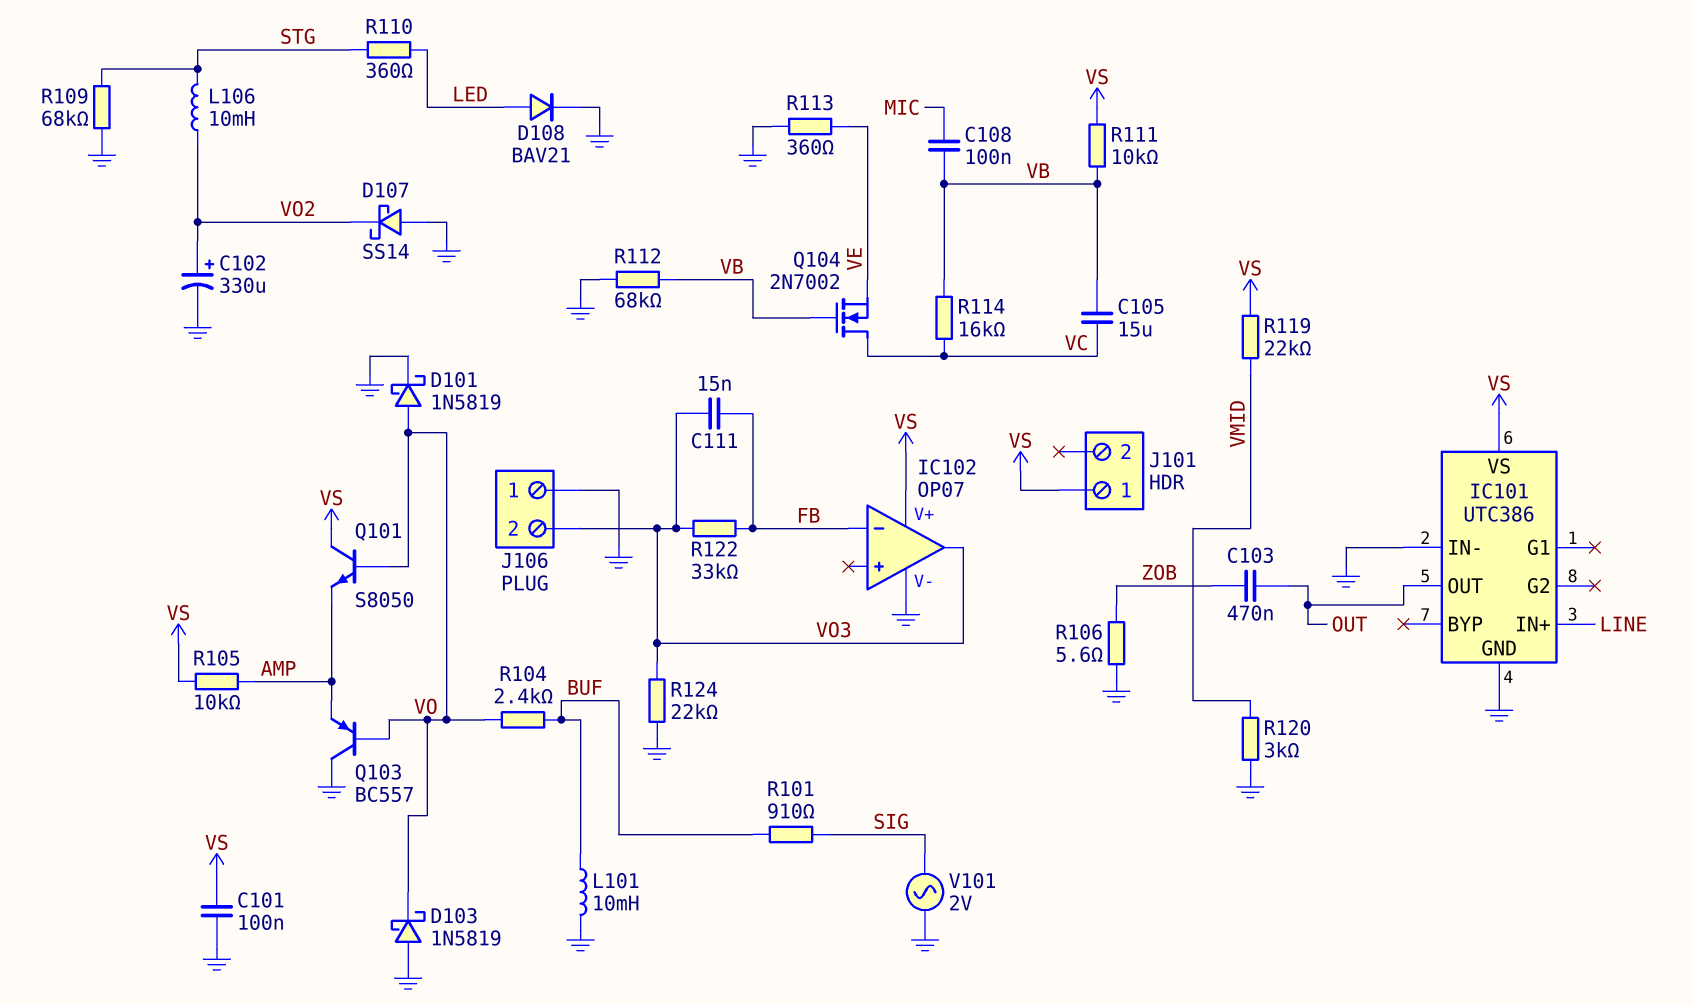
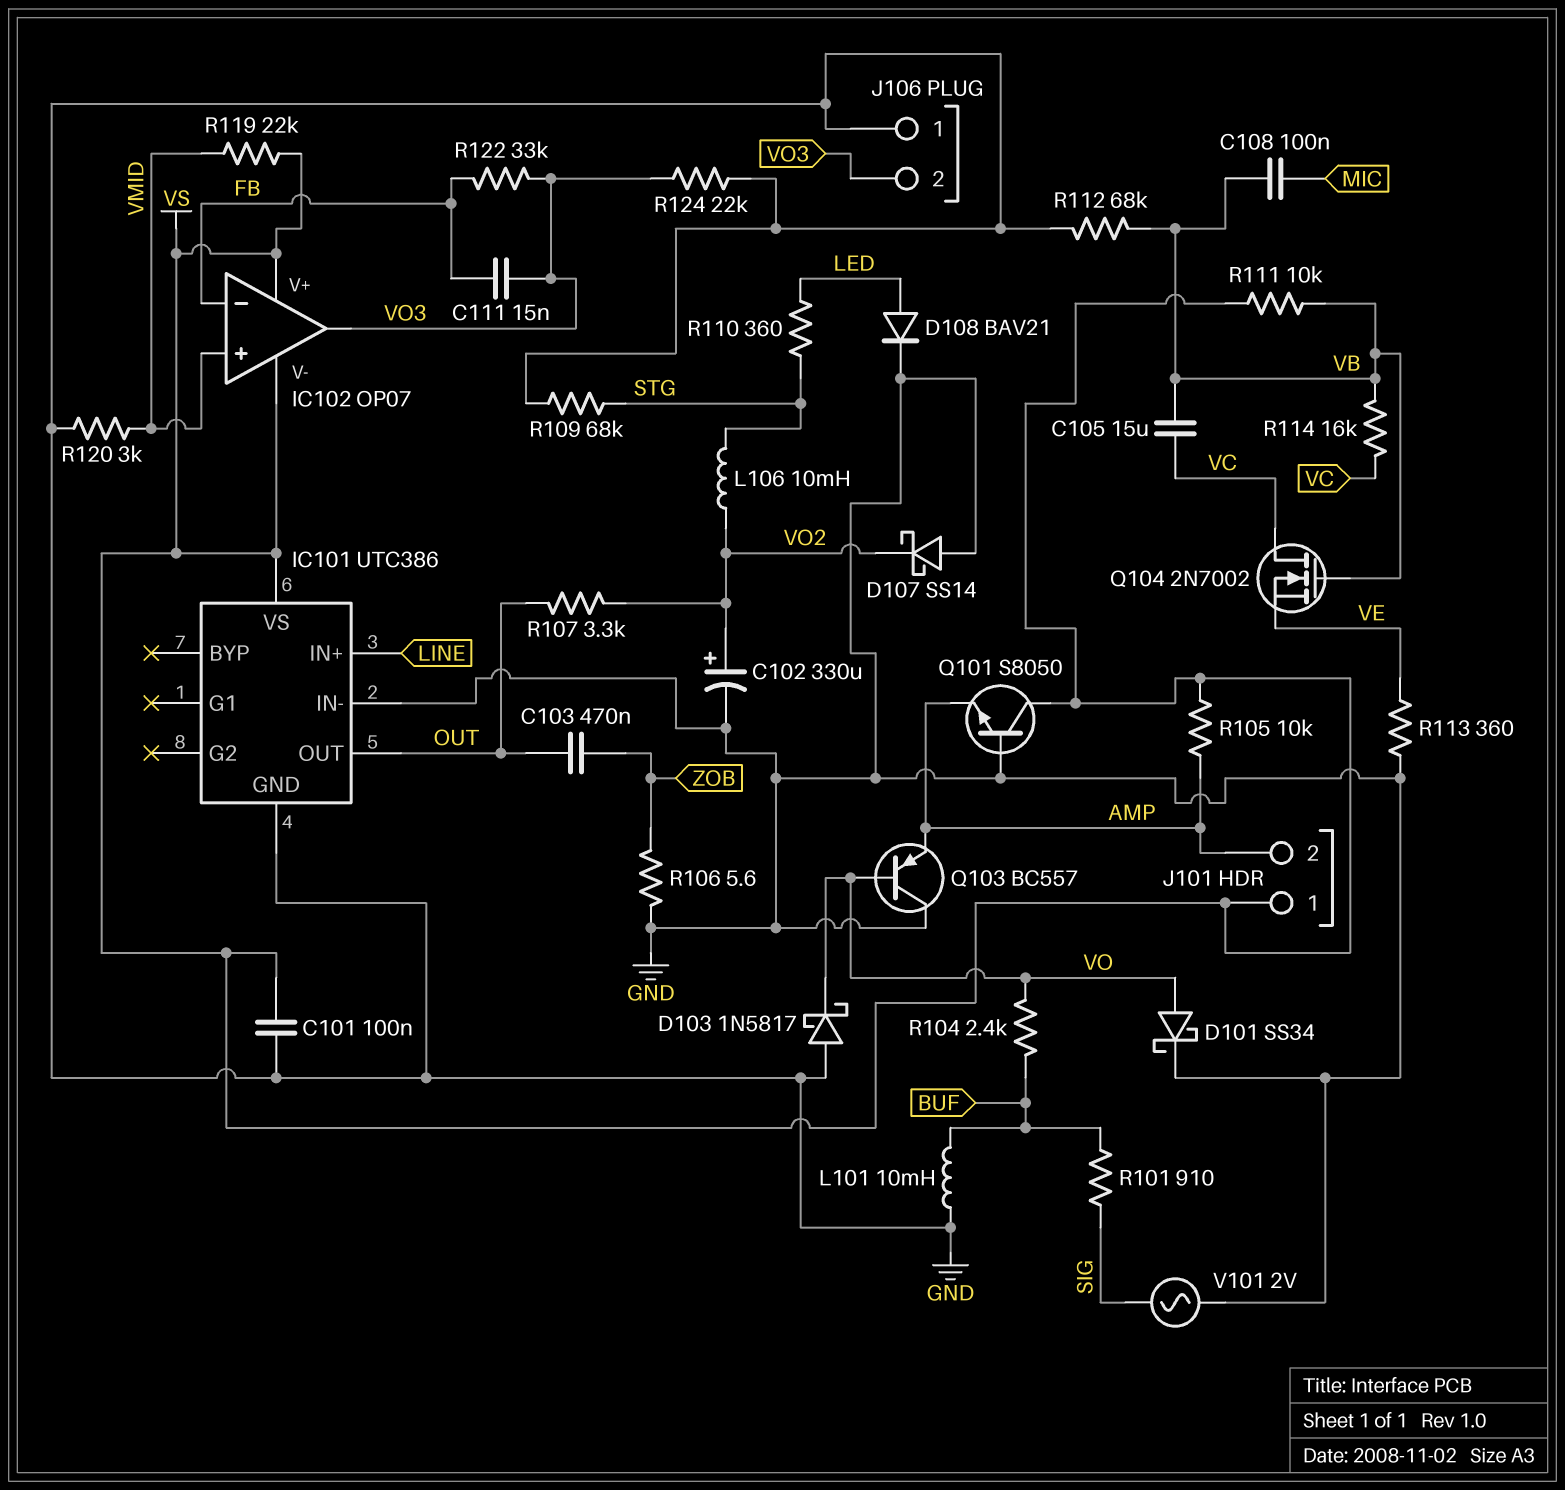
D101: schottky 1N5819 (A VO, K GND) -> schottky SS34 (A VO, K GND)
D103: schottky 1N5819 (A GND, K VO) -> schottky 1N5817 (A GND, K VO)
IC102 pin V-: GND -> VS
IC102 pin in+: none -> VMID
J101 pin 2: none -> AMP
Q101: NPN S8050 (B VO, C VS, E AMP) -> NPN S8050 (B GND, C VS, E AMP)
R107: none -> 3.3k (OUT, VO2)

